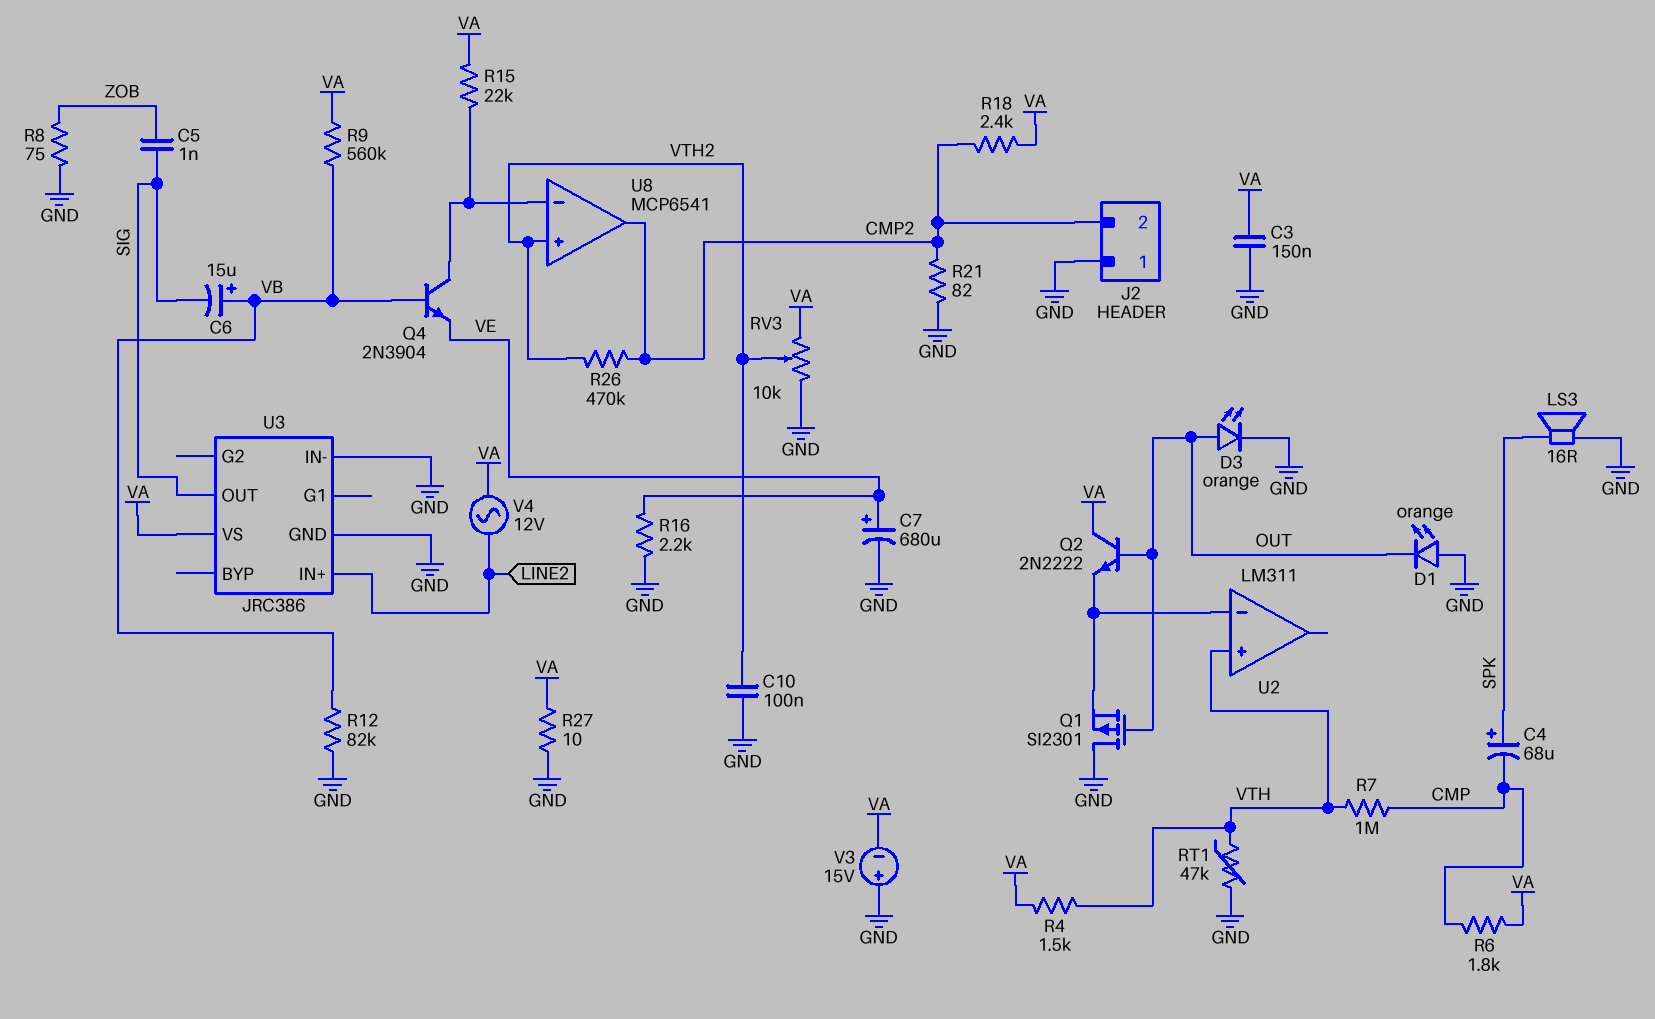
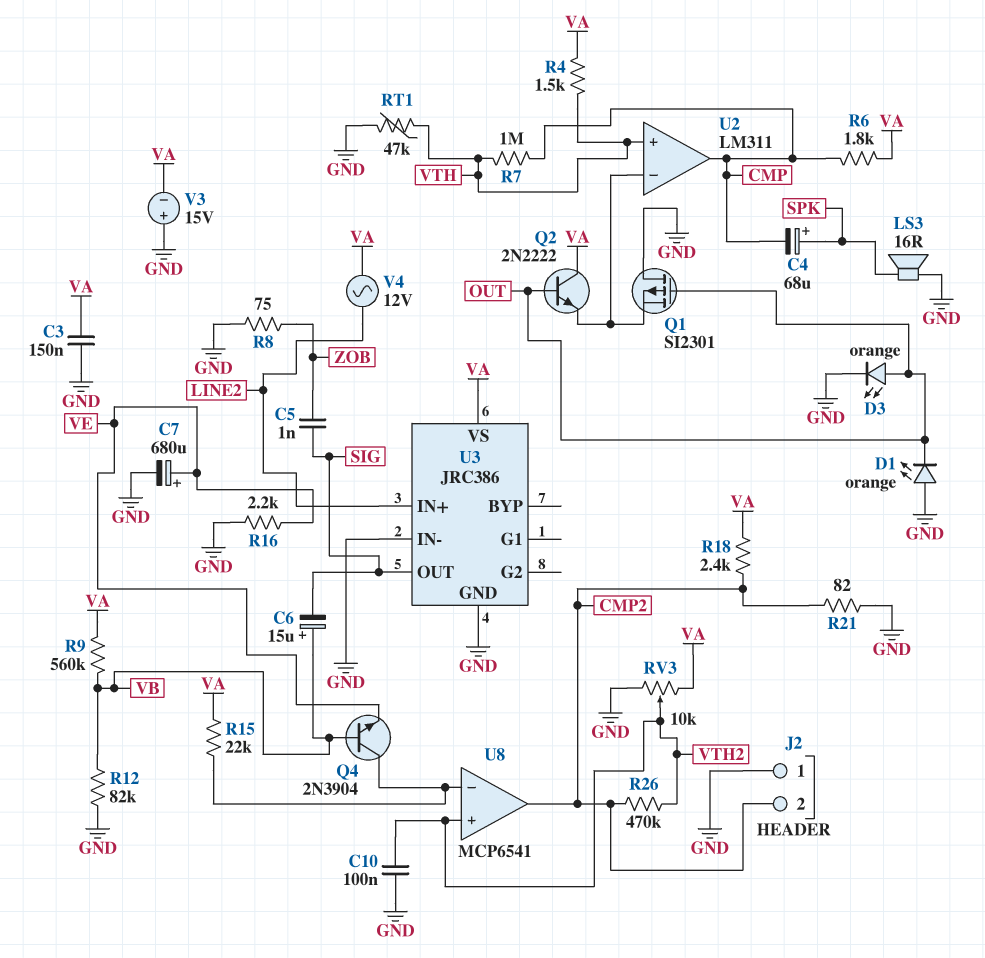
R27: 10 (GND, VA) -> none
U2 pin out: none -> CMP

